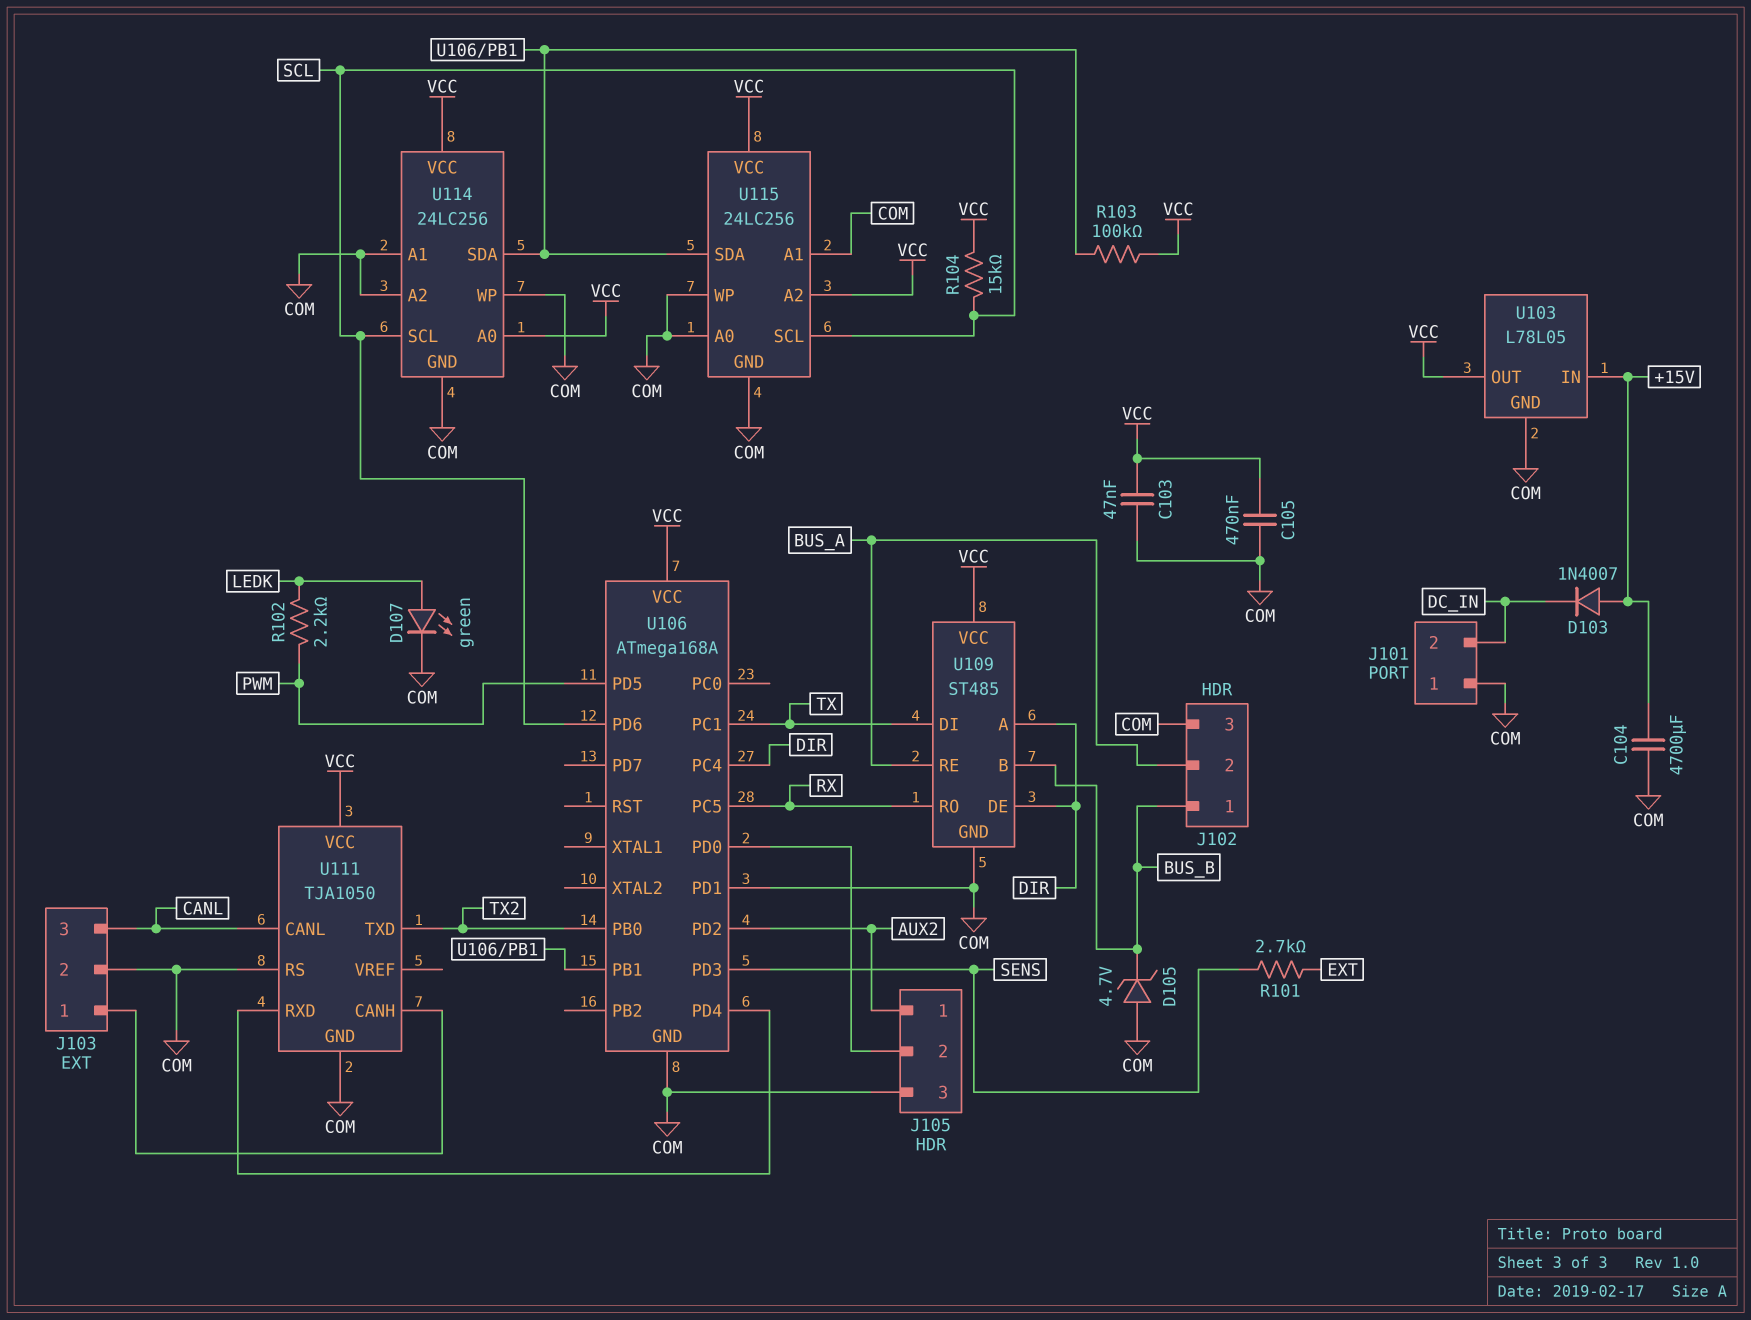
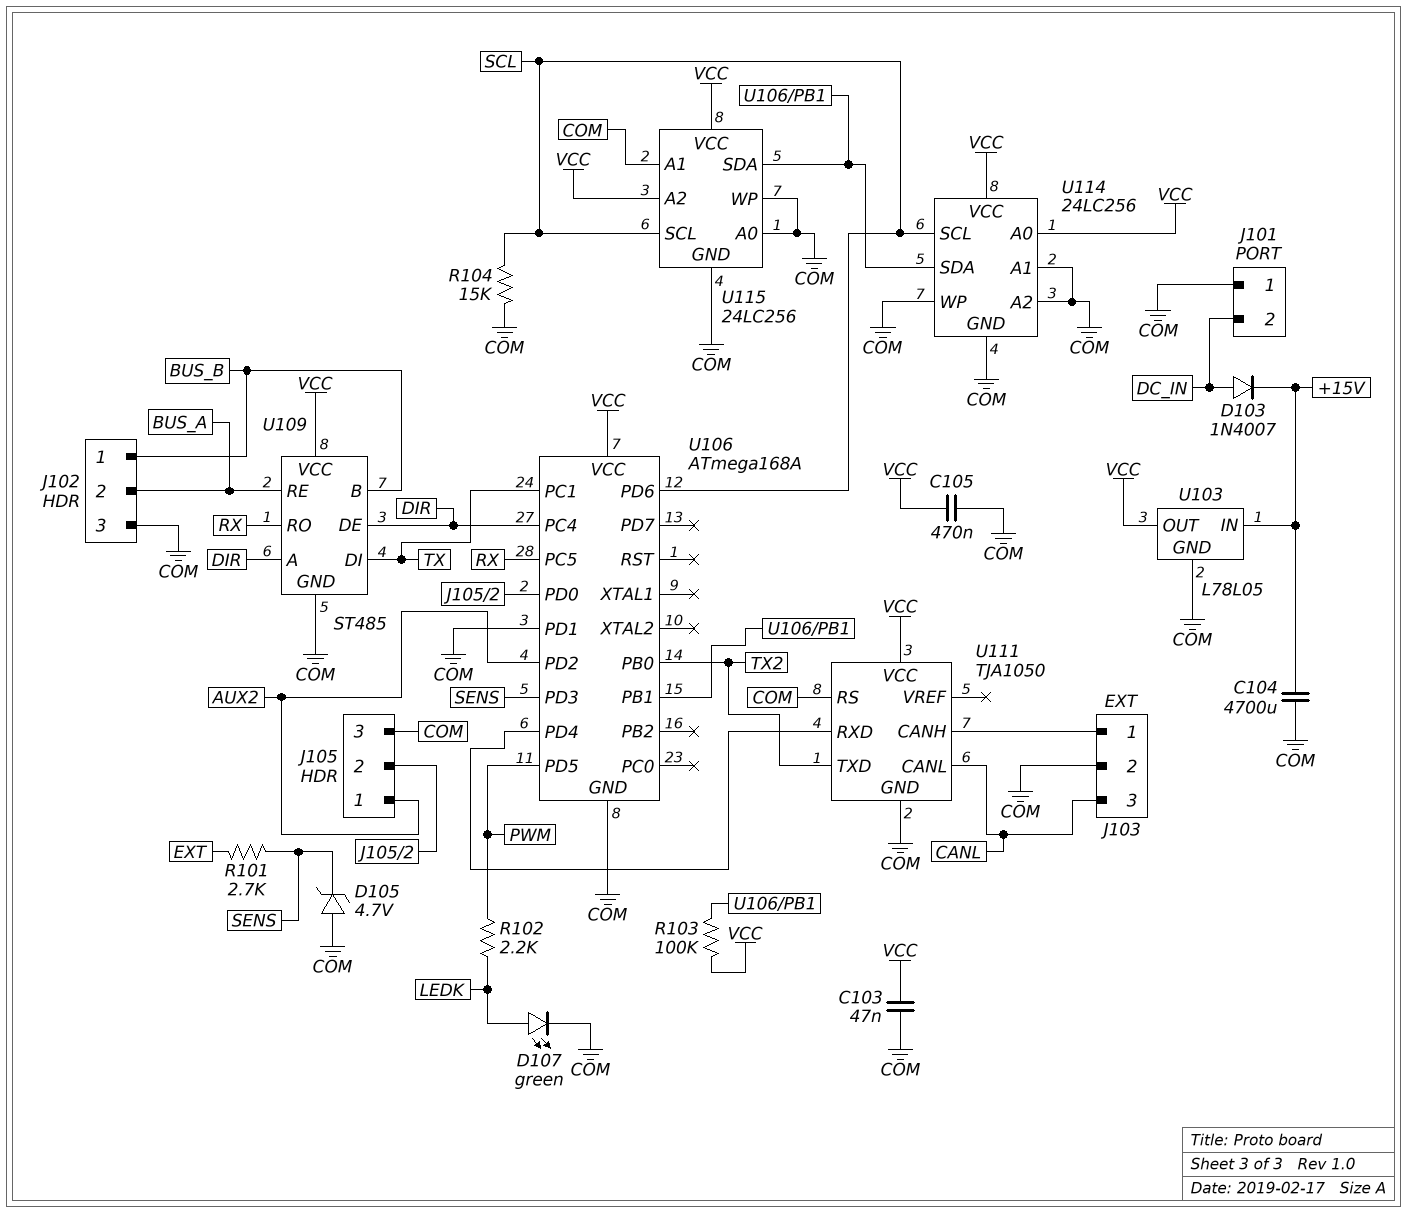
D103: diode 1N4007 (A +15V, K DC_IN) -> diode 1N4007 (A DC_IN, K +15V)
D105: zener 4.7V (A COM, K BUS_B) -> zener 4.7V (A COM, K SENS)
R104: 15k (SCL, VCC) -> 15k (COM, SCL)

